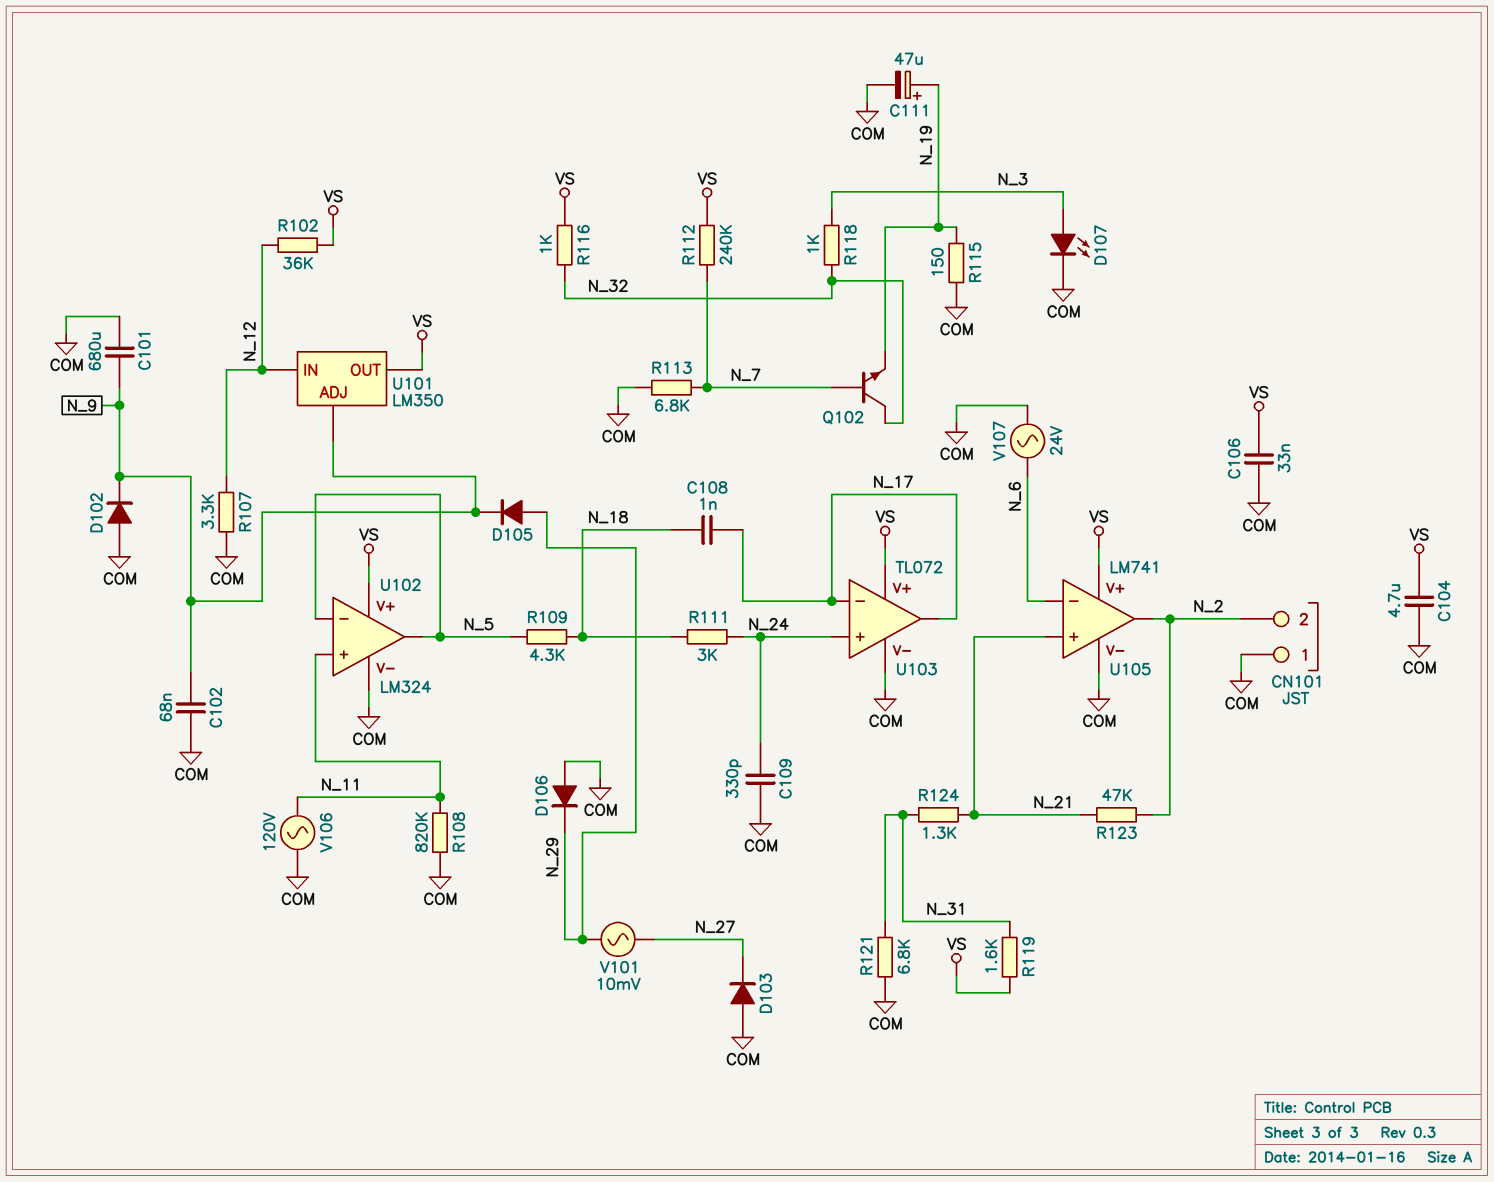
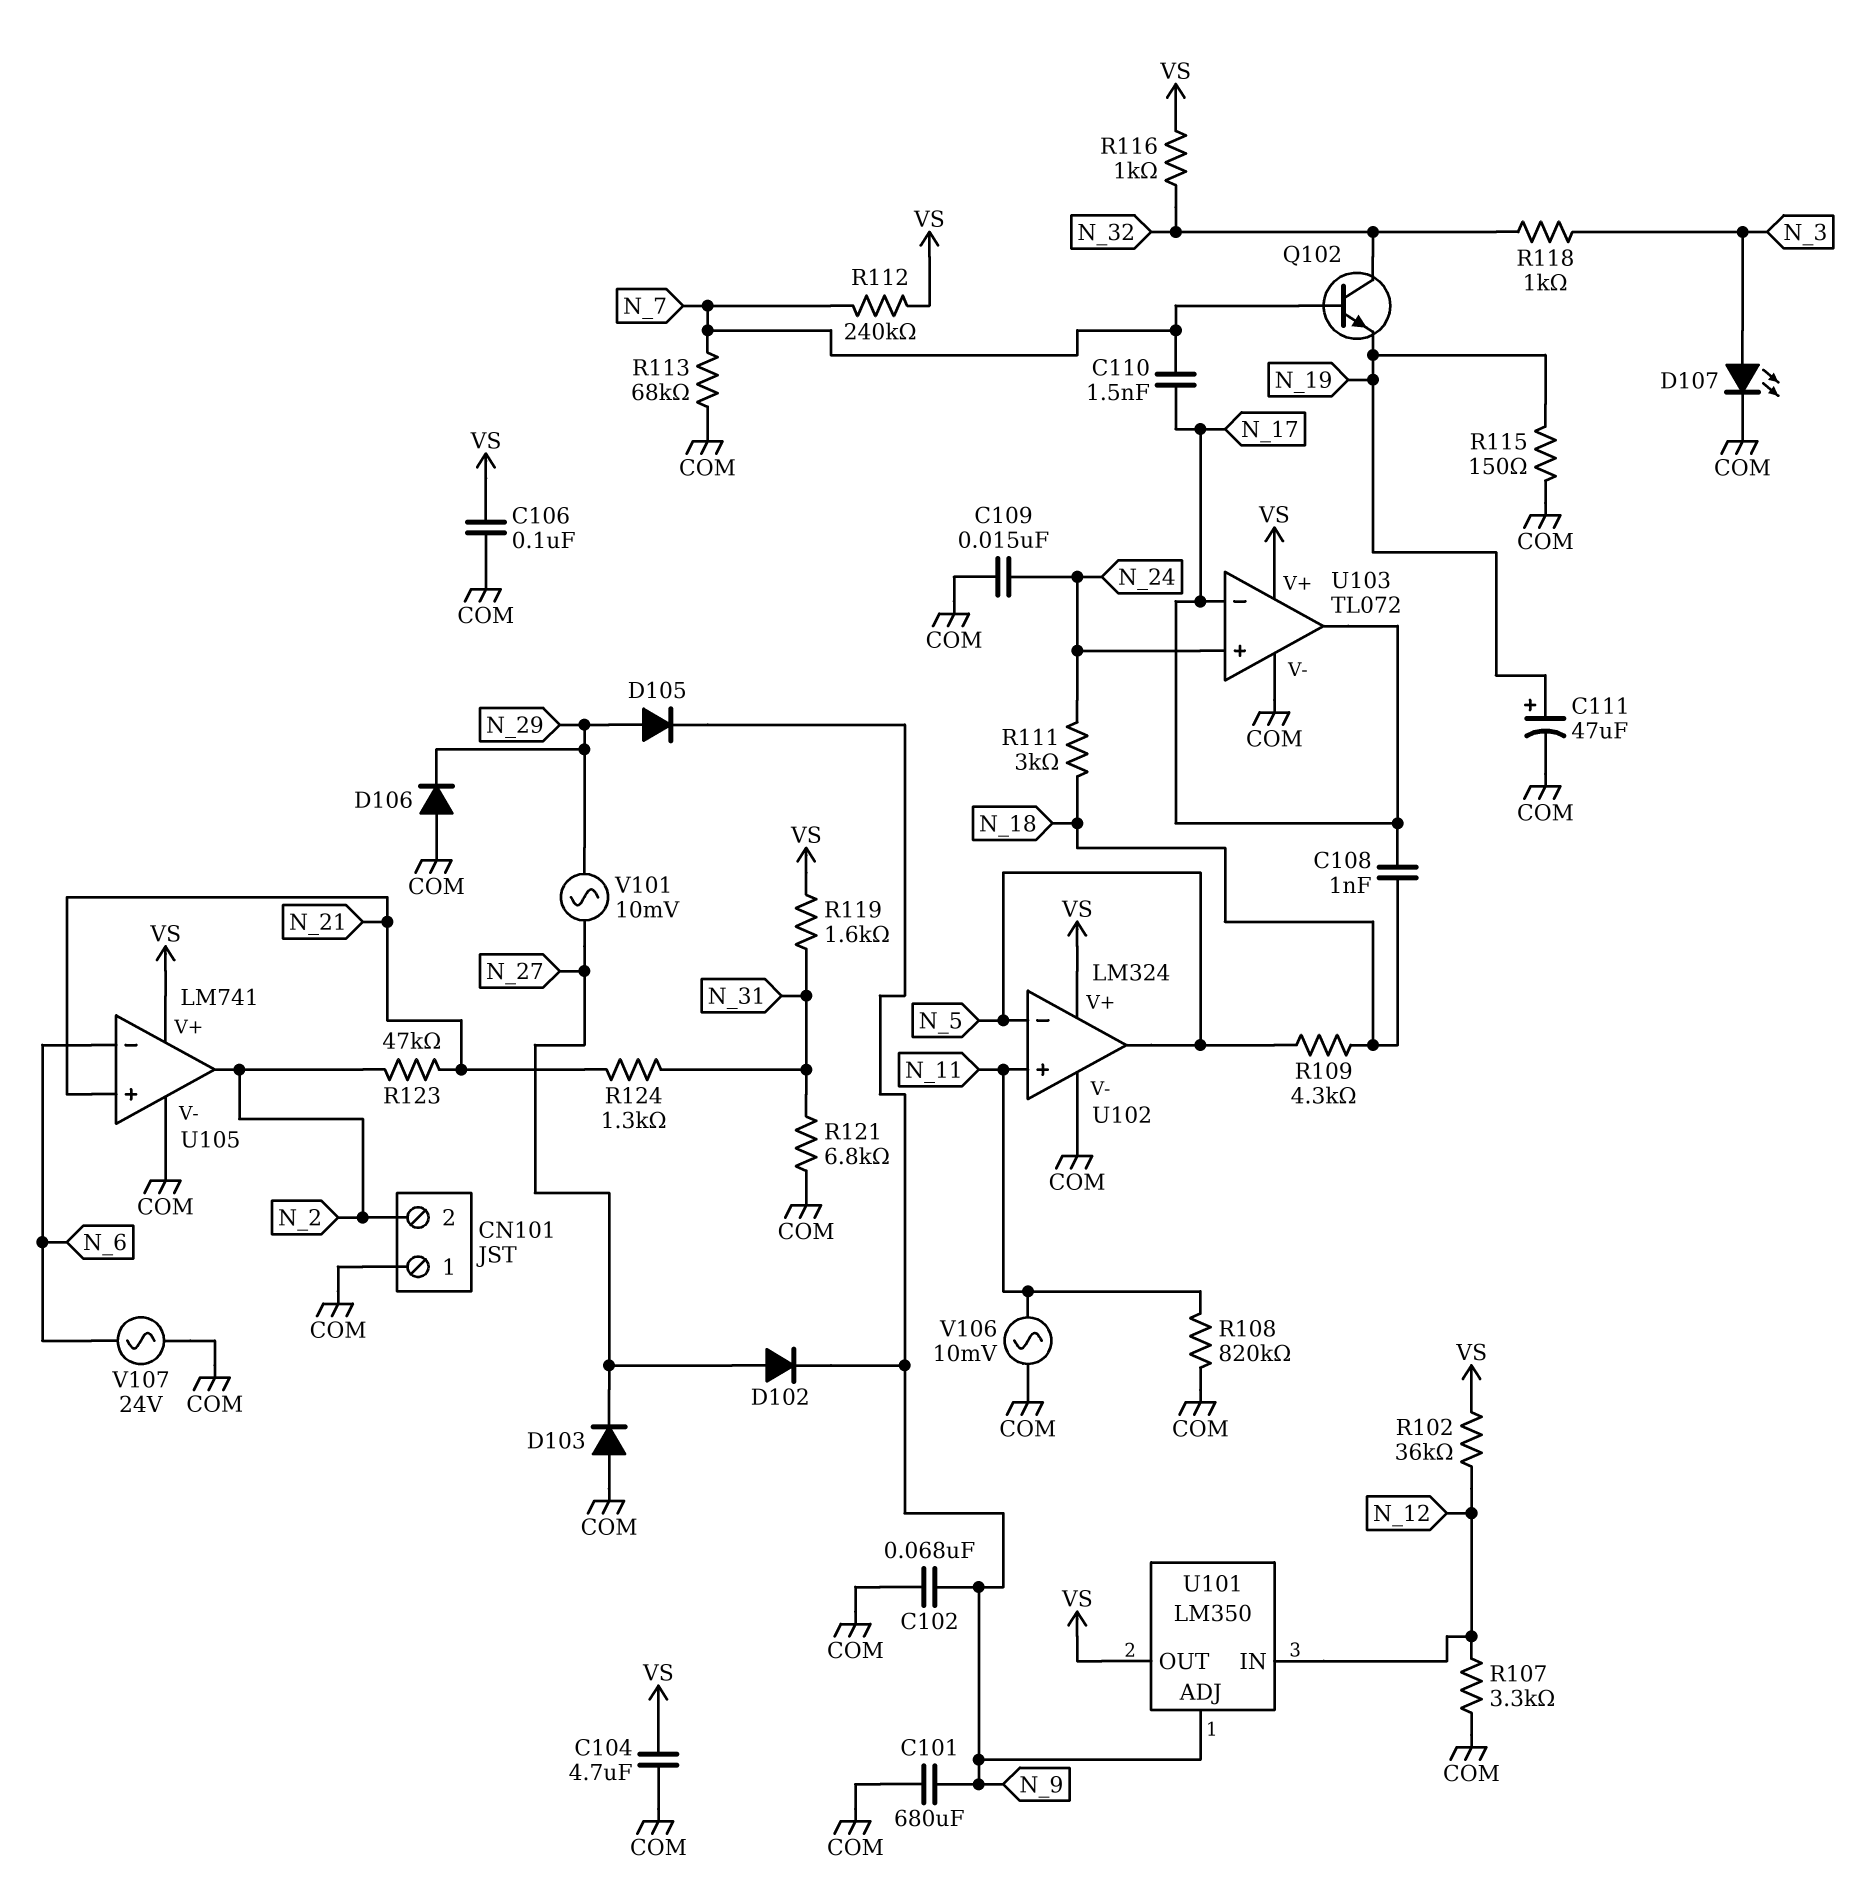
C106: 33nF (COM, VS) -> 100nF (COM, VS)
C109: 330pF (COM, N_24) -> 15nF (COM, N_24)
C110: none -> 1.5nF (N_7, N_17)
D102: diode (A COM, K N_9) -> diode (A N_27, K N_9)
R113: 6.8k (COM, N_7) -> 68k (COM, N_7)
V106: AC 120V (COM, N_11) -> AC 10mV (COM, N_11)

